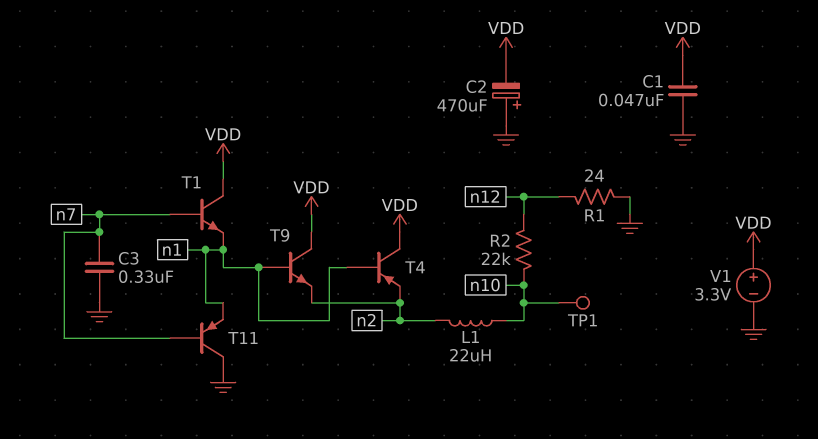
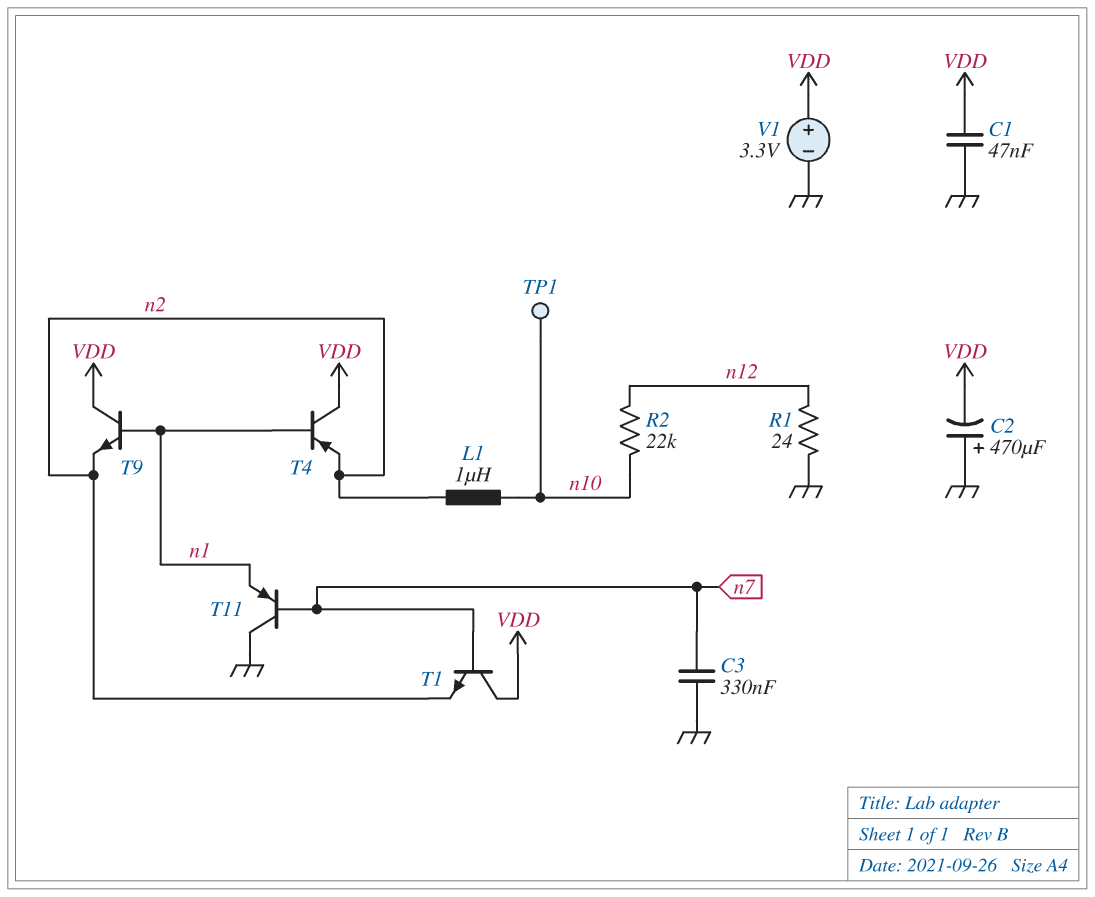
L1: 22uH (n2, n10) -> 1uH (n2, n10)
T1: NPN (B n7, C VDD, E n1) -> NPN (B n7, C VDD, E n2)

